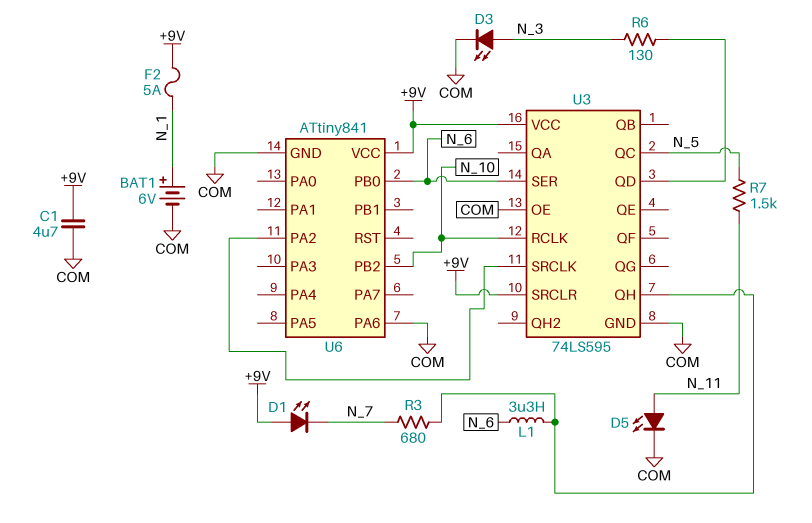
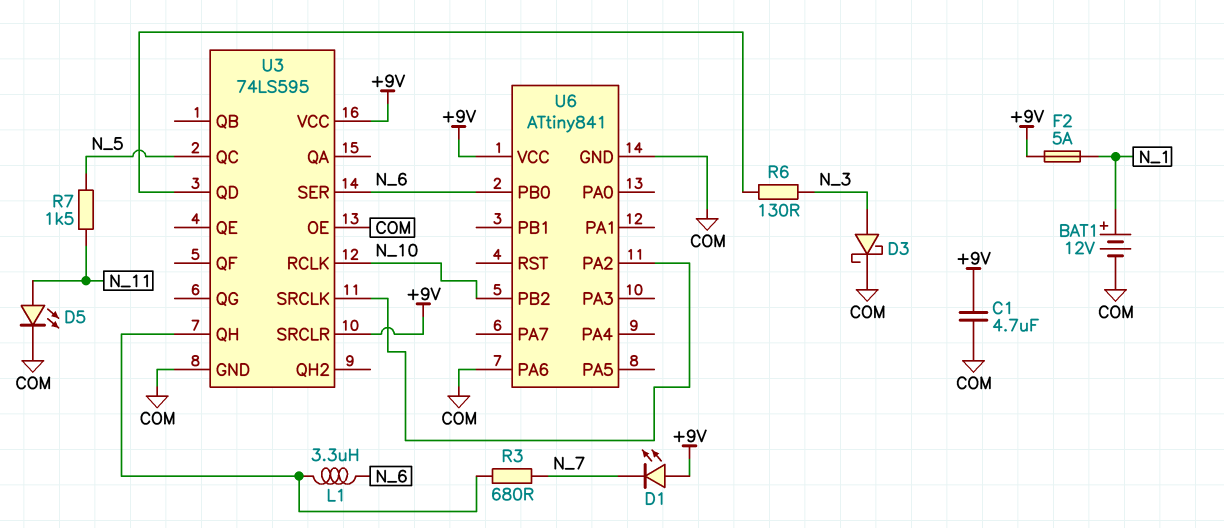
BAT1: 6V (plus N_1, minus COM) -> 12V (plus N_1, minus COM)
D3: LED (A N_3, K COM) -> schottky (A N_3, K COM)

